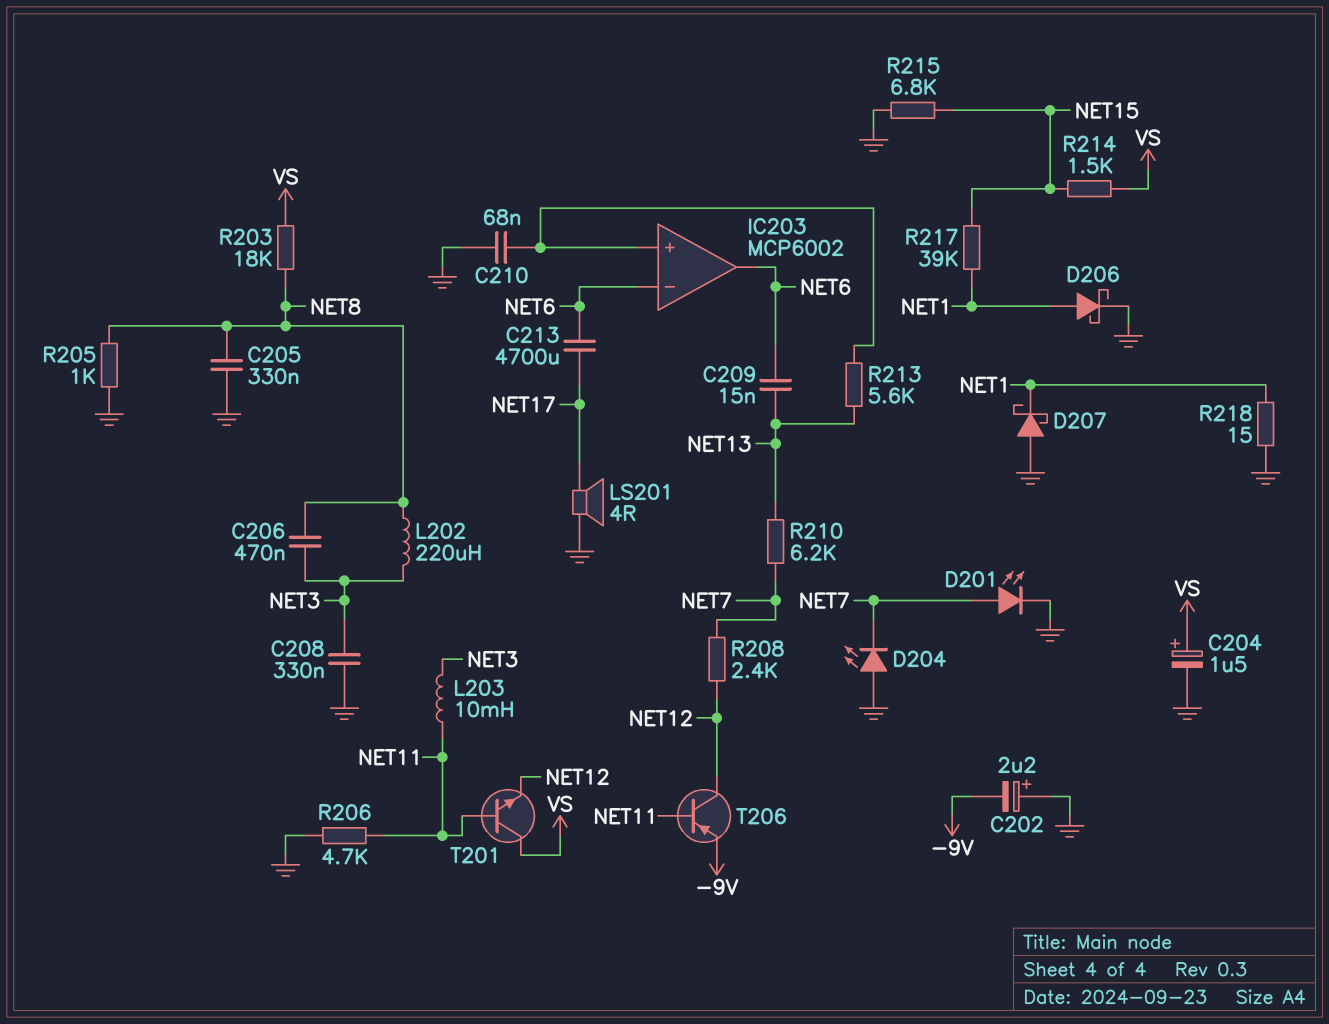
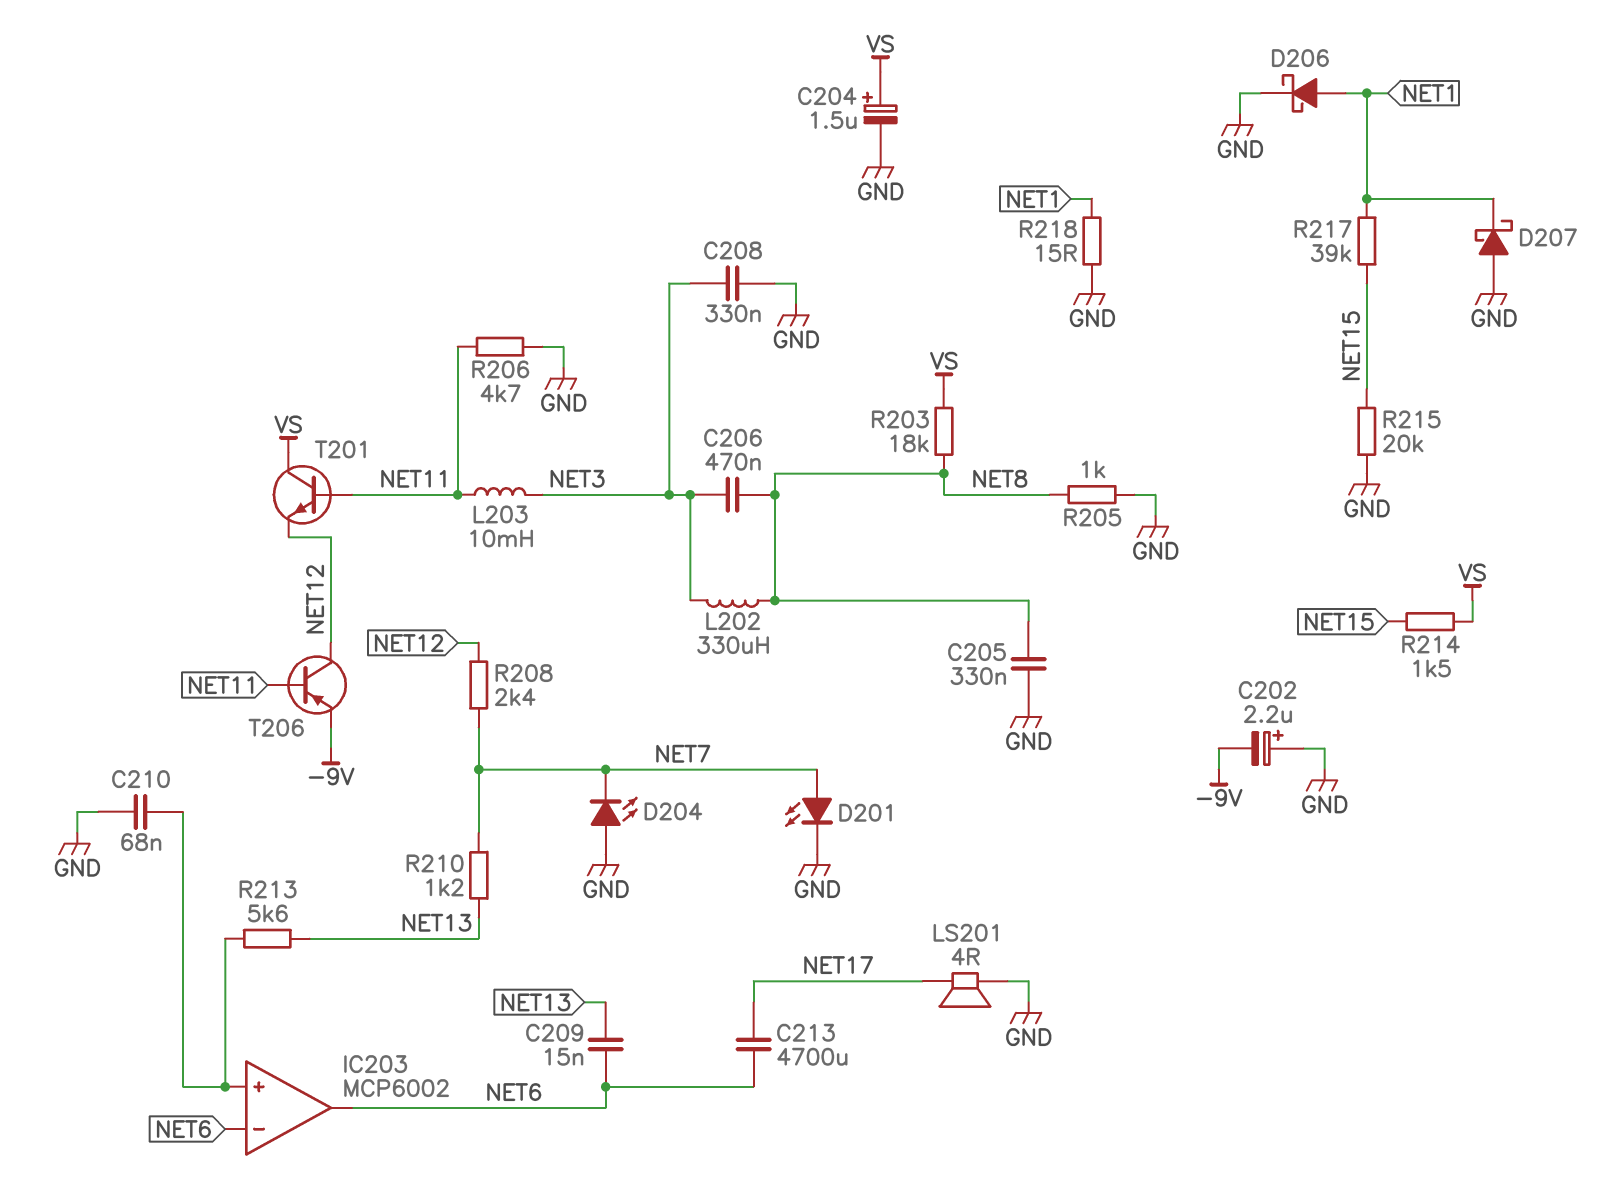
L202: 220uH (NET3, NET8) -> 330uH (NET3, NET8)
R210: 6.2k (NET7, NET13) -> 1.2k (NET7, NET13)
R215: 6.8k (GND, NET15) -> 20k (GND, NET15)

